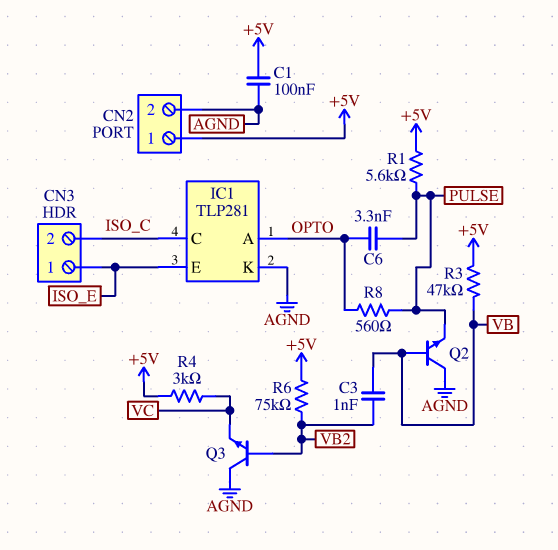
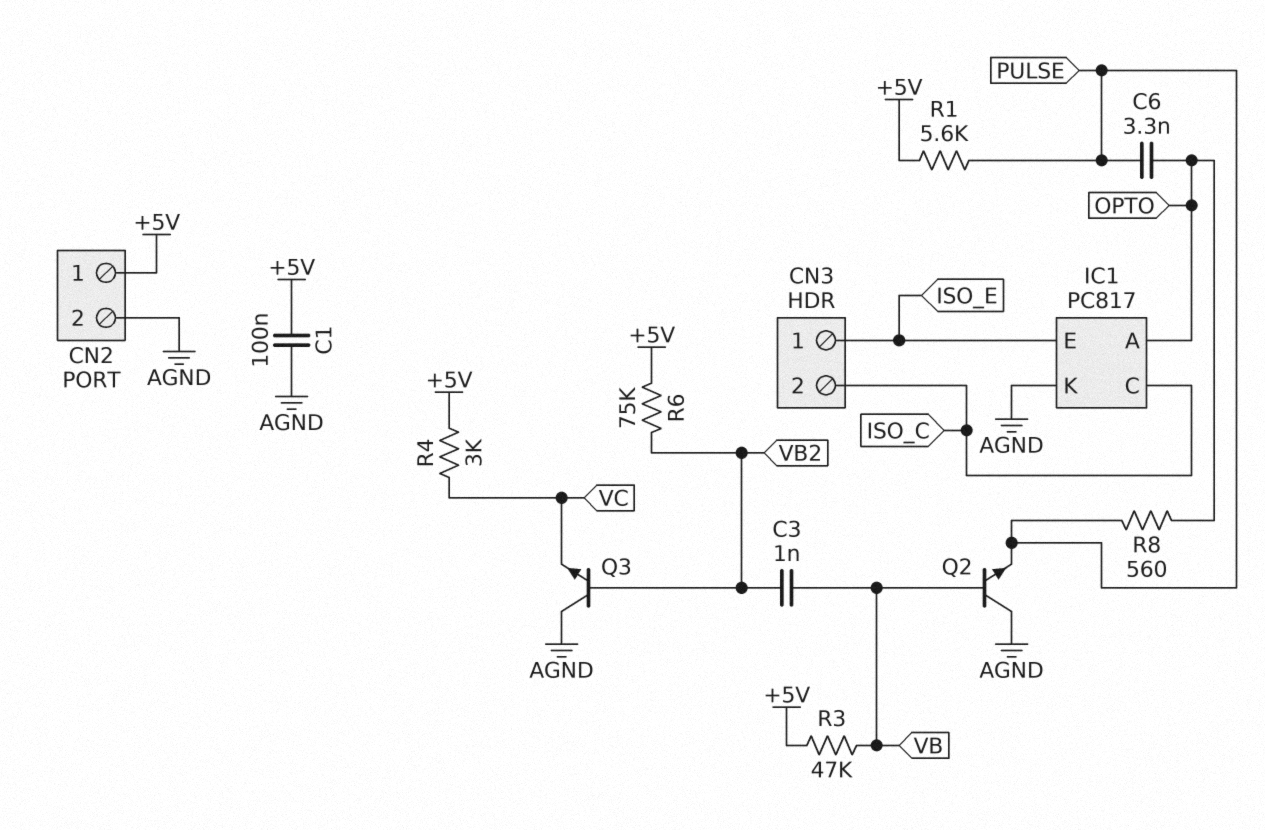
IC1: TLP281 -> PC817

